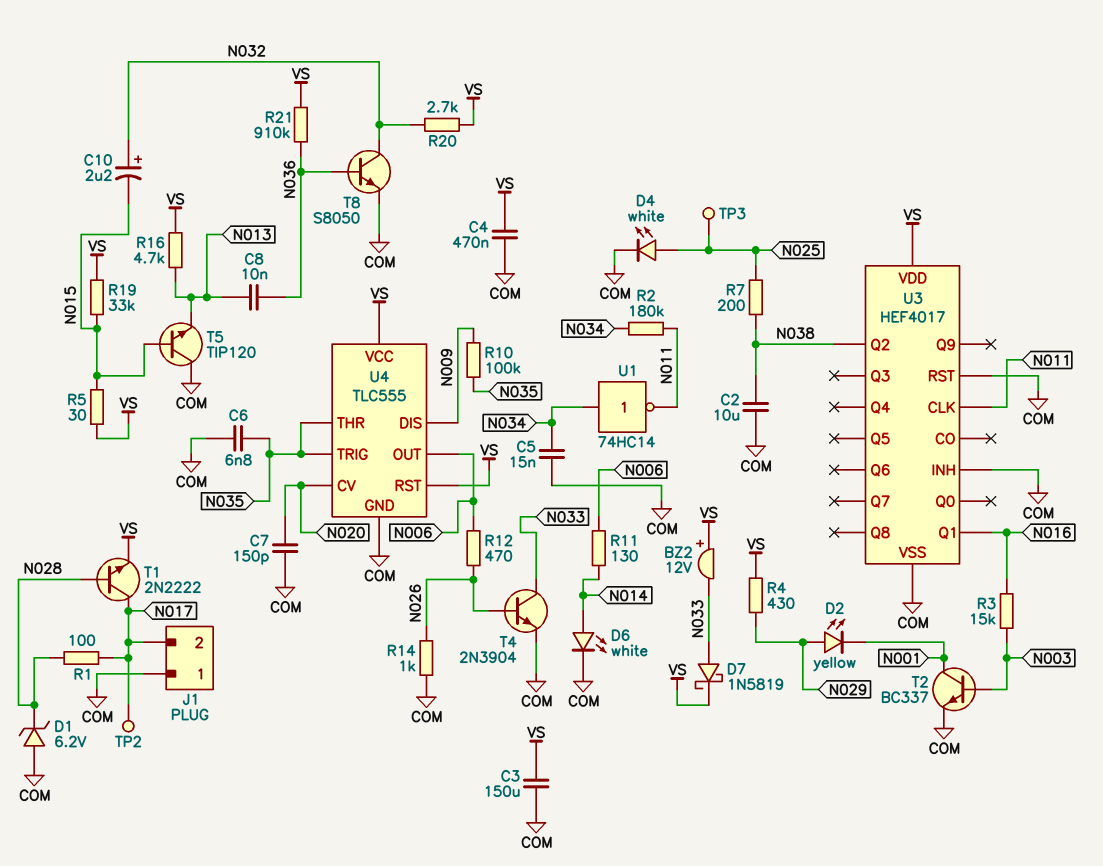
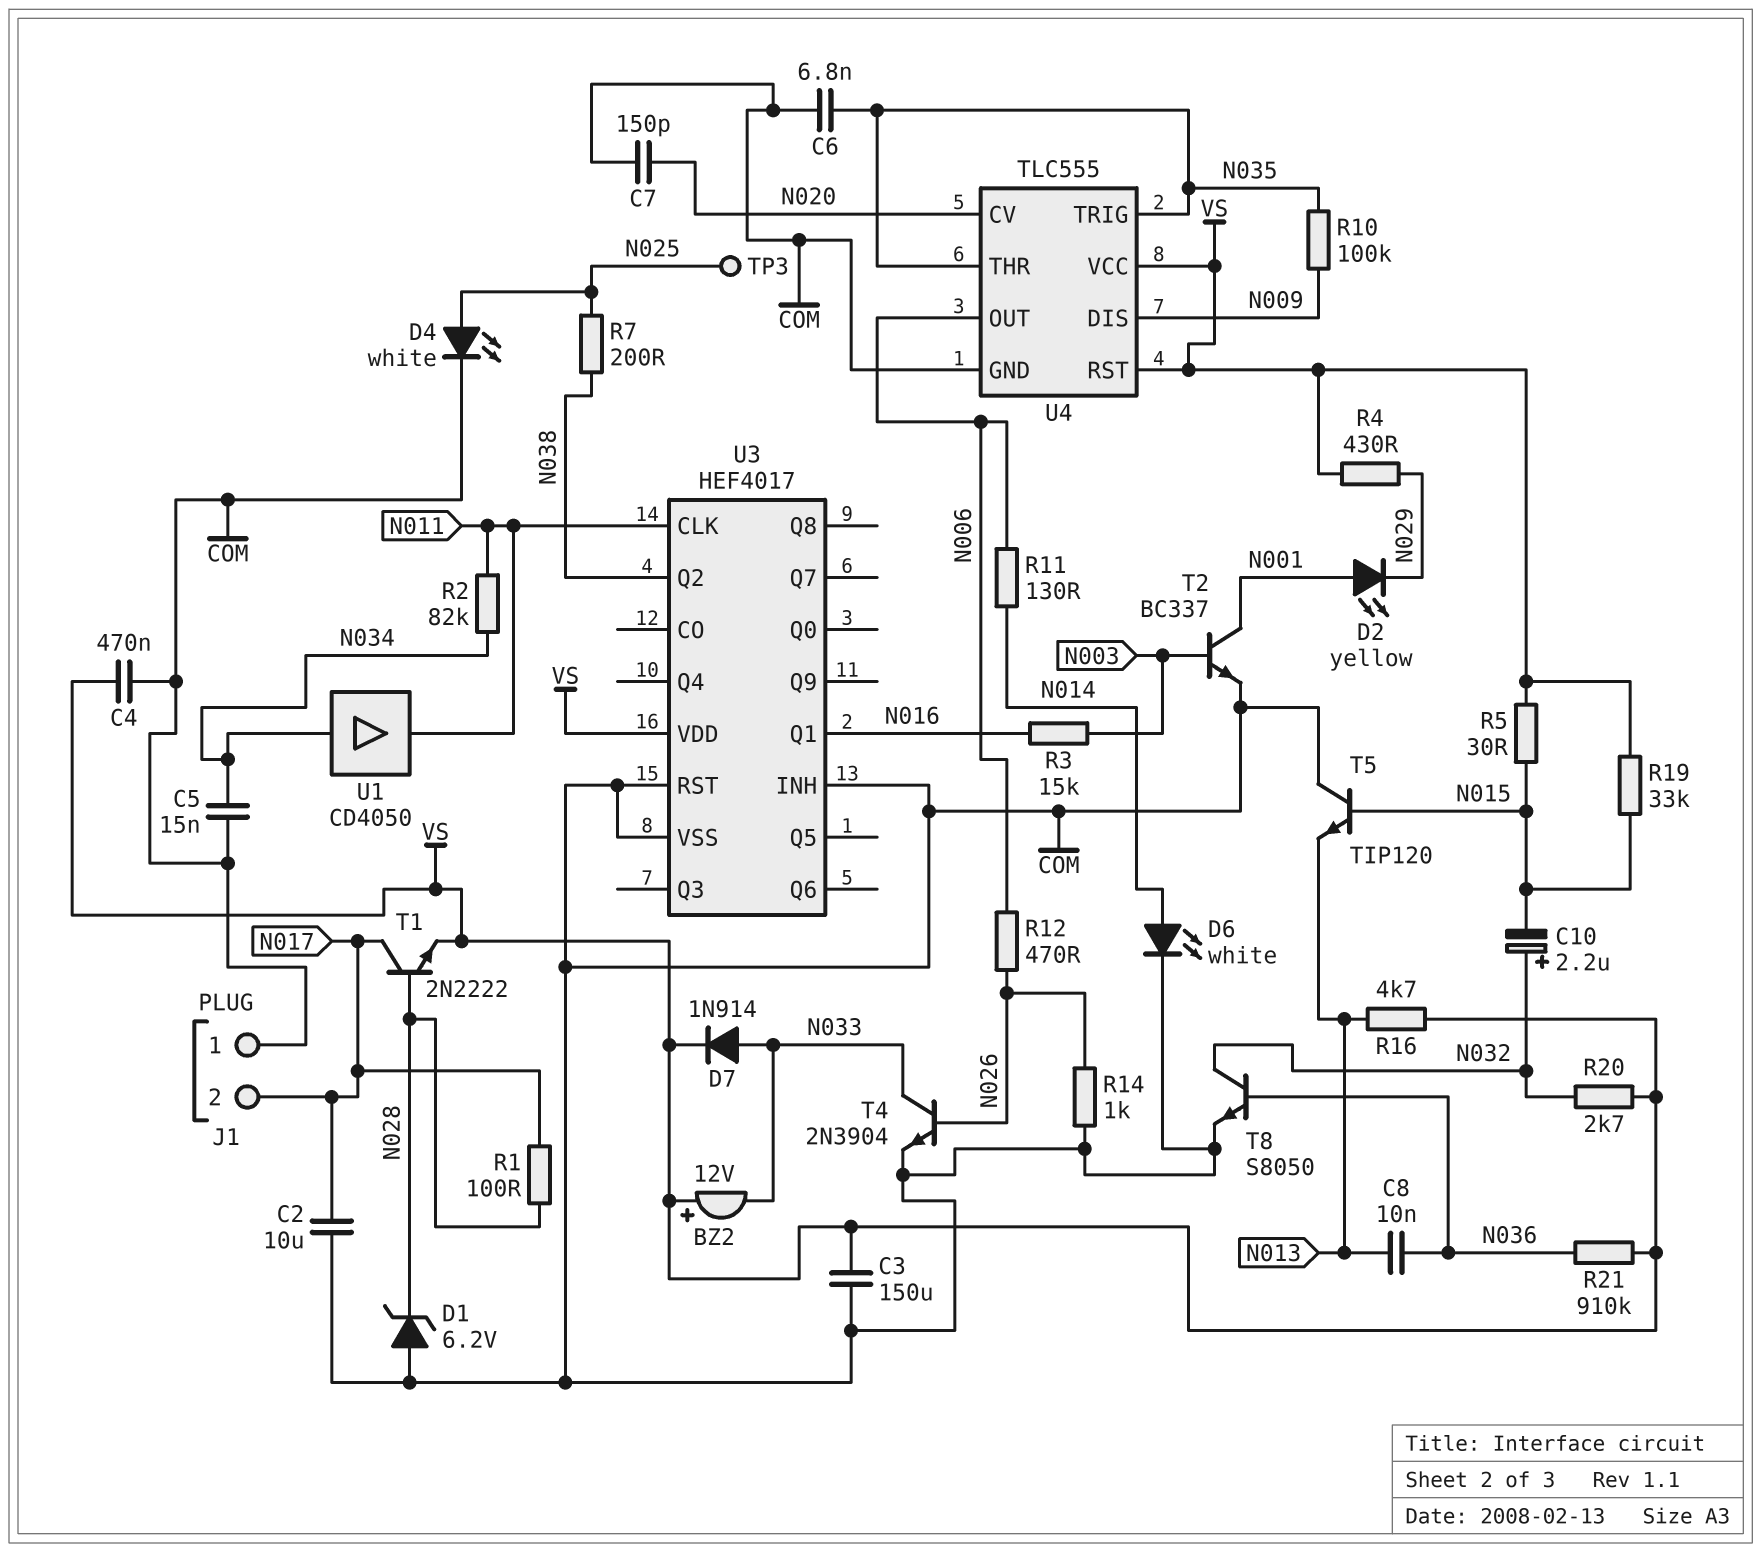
C2: 10uF (COM, N038) -> 10uF (COM, N017)
D2: LED yellow (A N029, K N001) -> LED yellow (A N001, K N029)
D7: schottky 1N5819 (A N033, K VS) -> diode 1N914 (A N033, K VS)
R2: 180k (N011, N034) -> 82k (N011, N034)
TP2: test point (N017) -> none
U1: NOT 74HC14 (in N034, out N011) -> buffer CD4050 (in N034, out N011)

